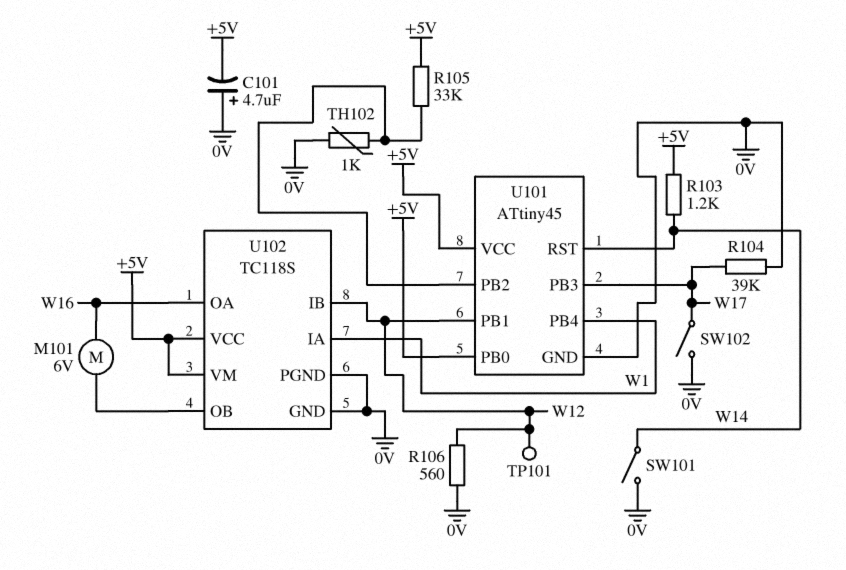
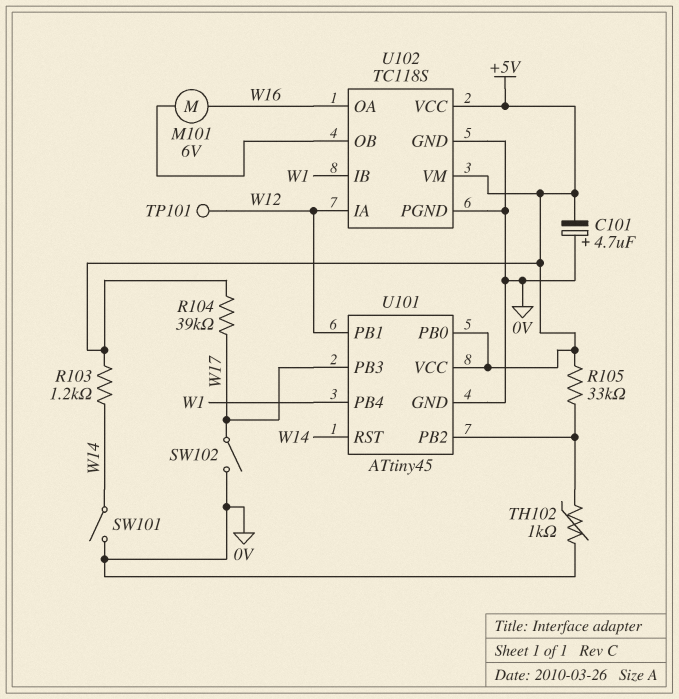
R104: 39k (0V, W17) -> 39k (+5V, W17)
R106: 560 (0V, W12) -> none
U102 pin IA: W1 -> W12
U102 pin IB: W12 -> W1

